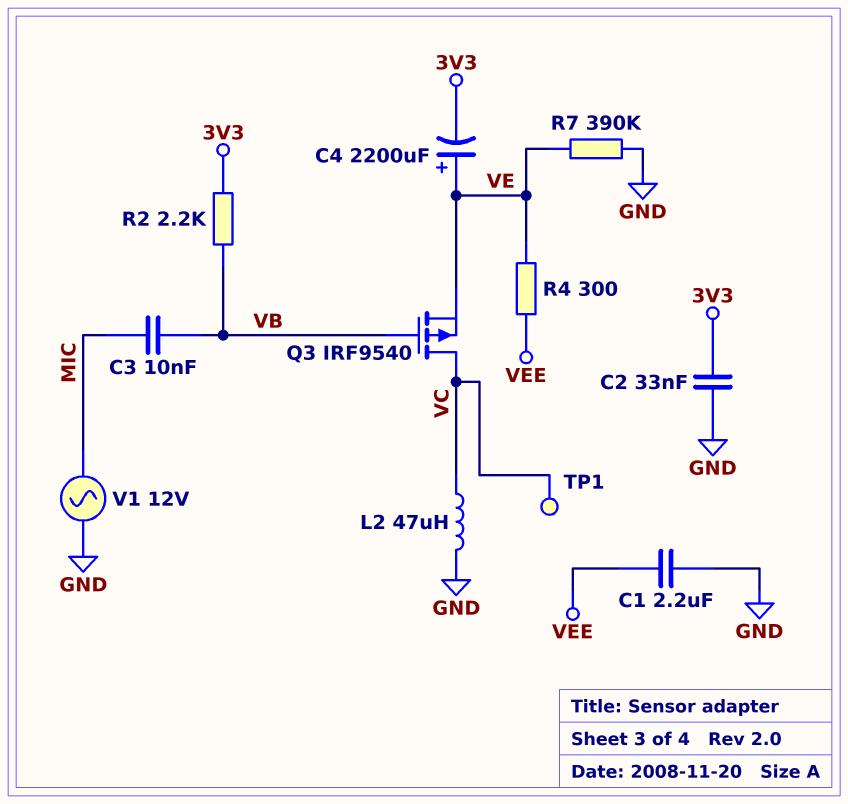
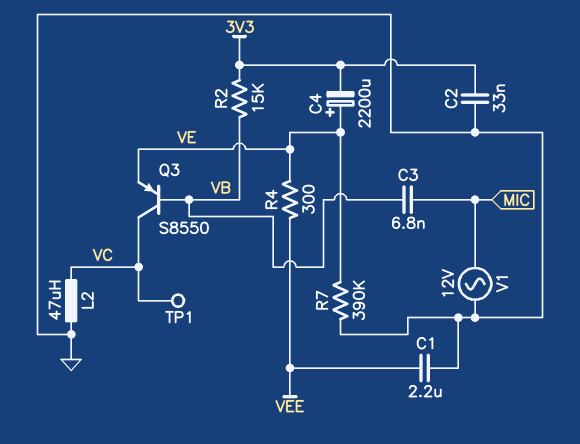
C3: 10nF (MIC, VB) -> 6.8nF (MIC, VB)
Q3: PMOS IRF9540 (G VB, D VC, S VE) -> PNP S8550 (B VB, C VC, E VE)
R2: 2.2k (3V3, VB) -> 15k (3V3, VB)

